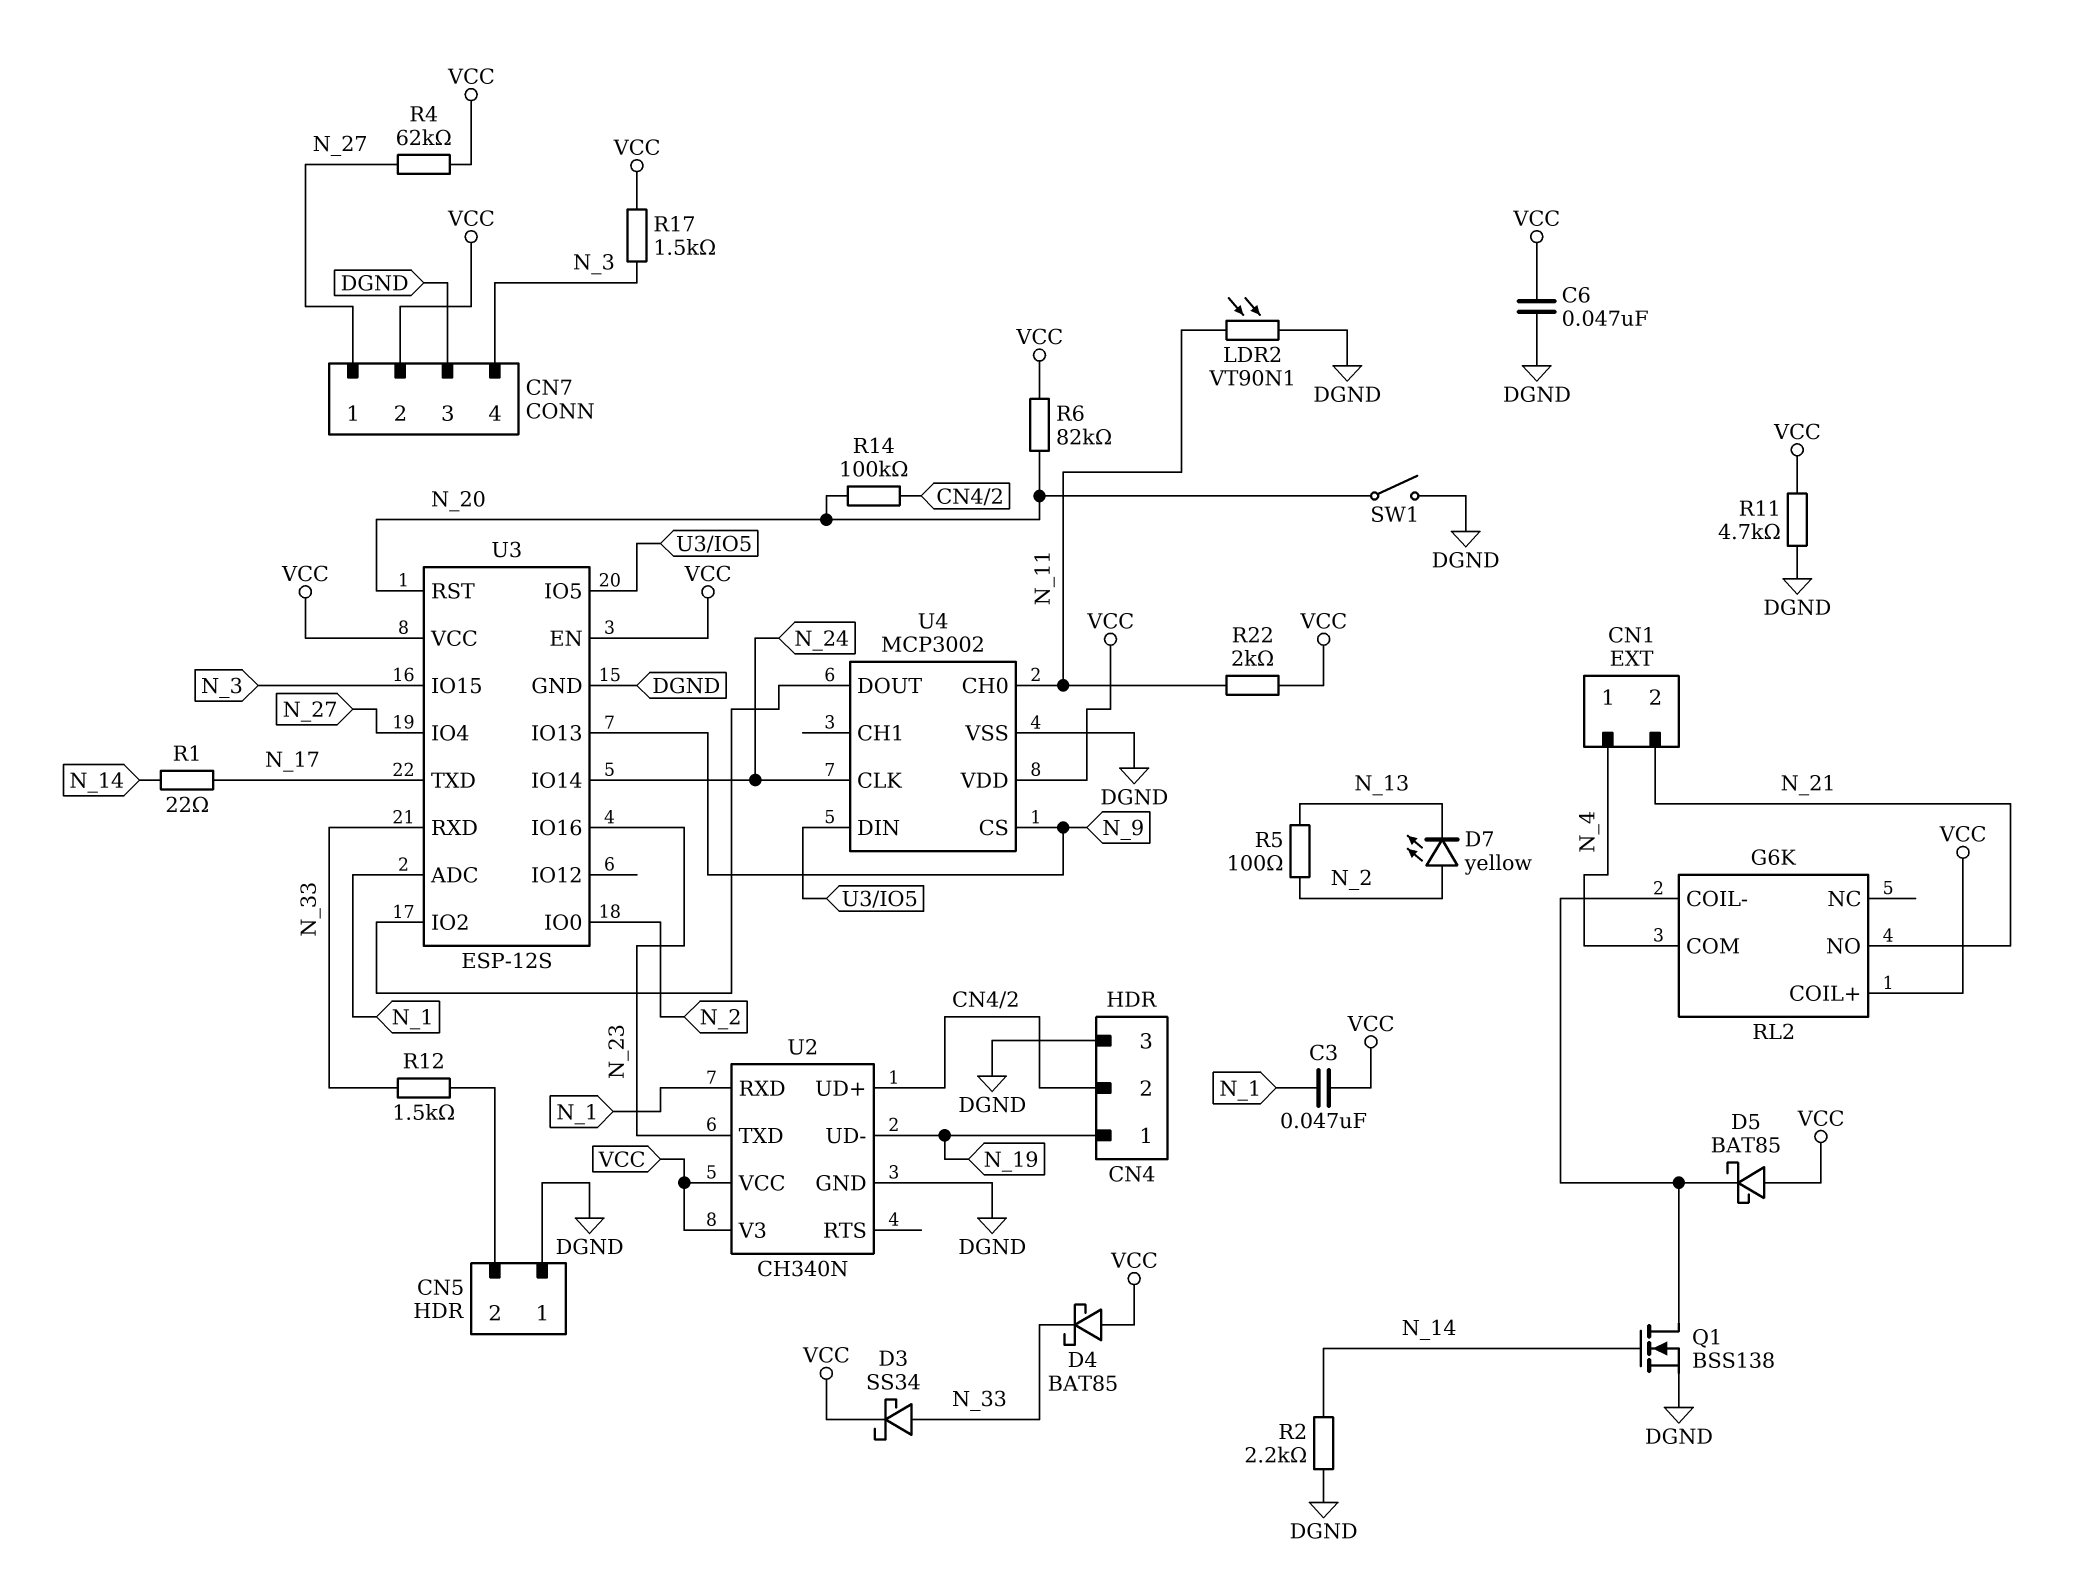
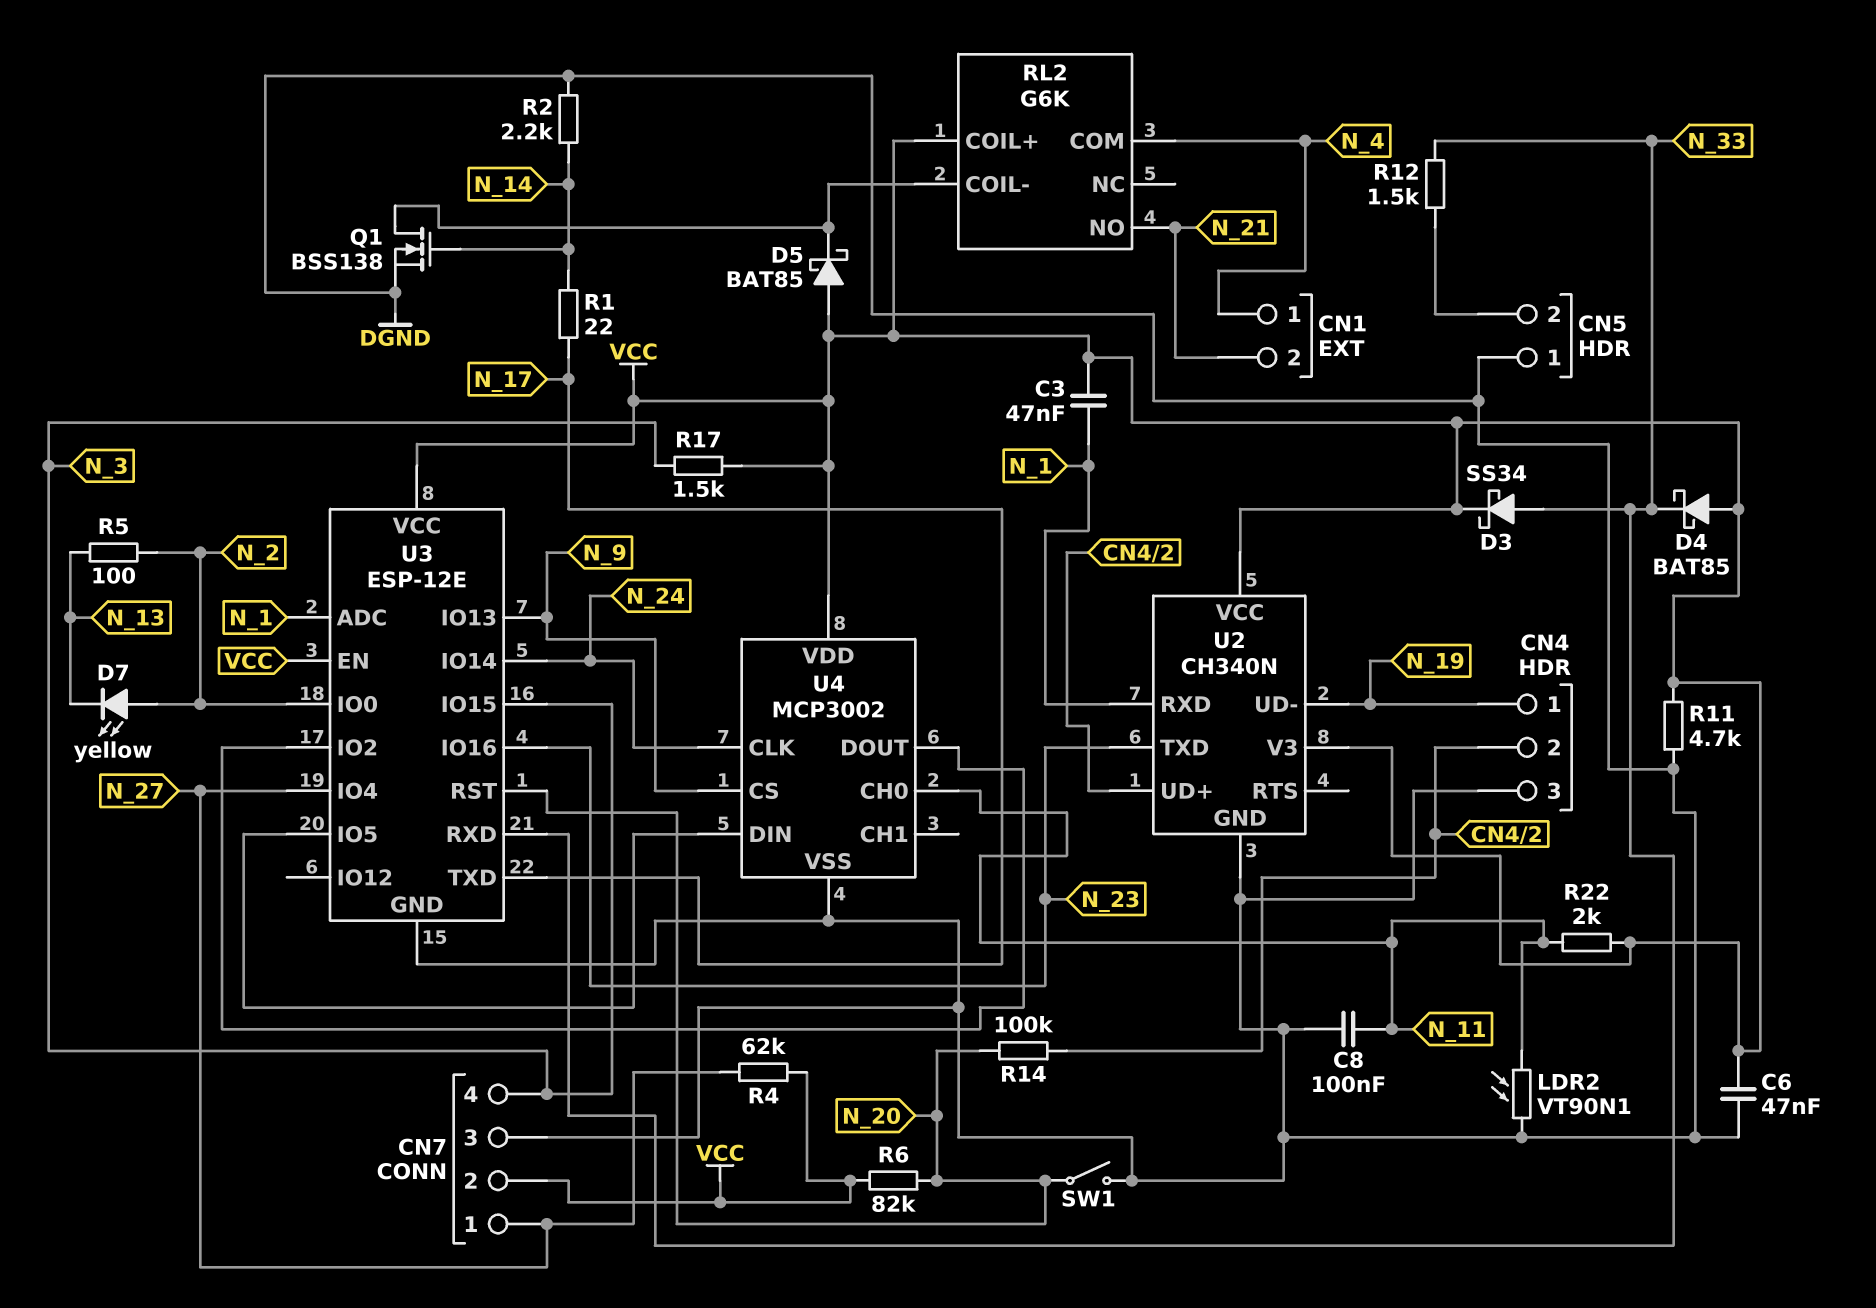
C8: none -> 100nF (DGND, N_11)
U3: ESP-12S -> ESP-12E

